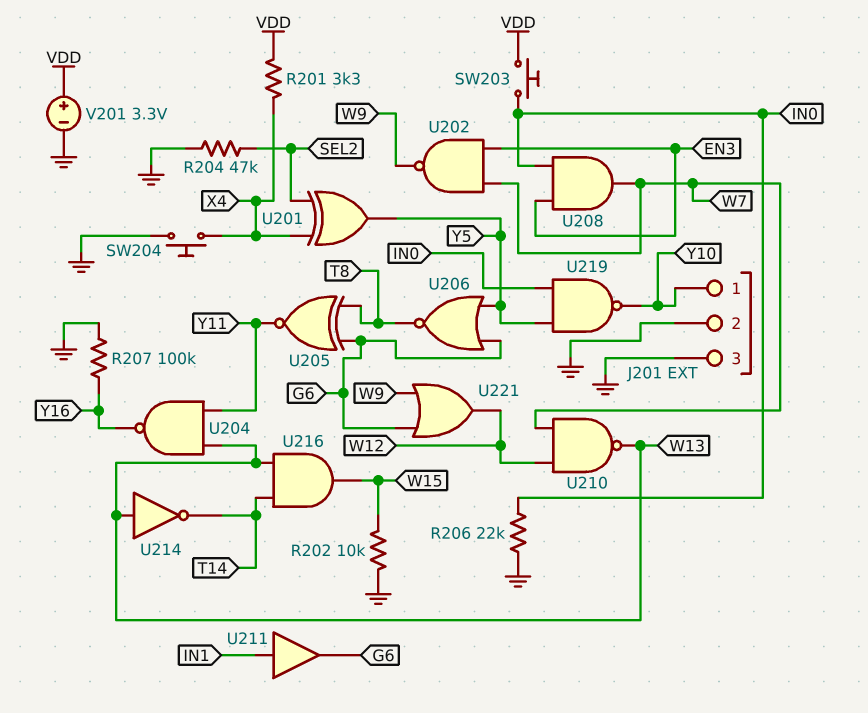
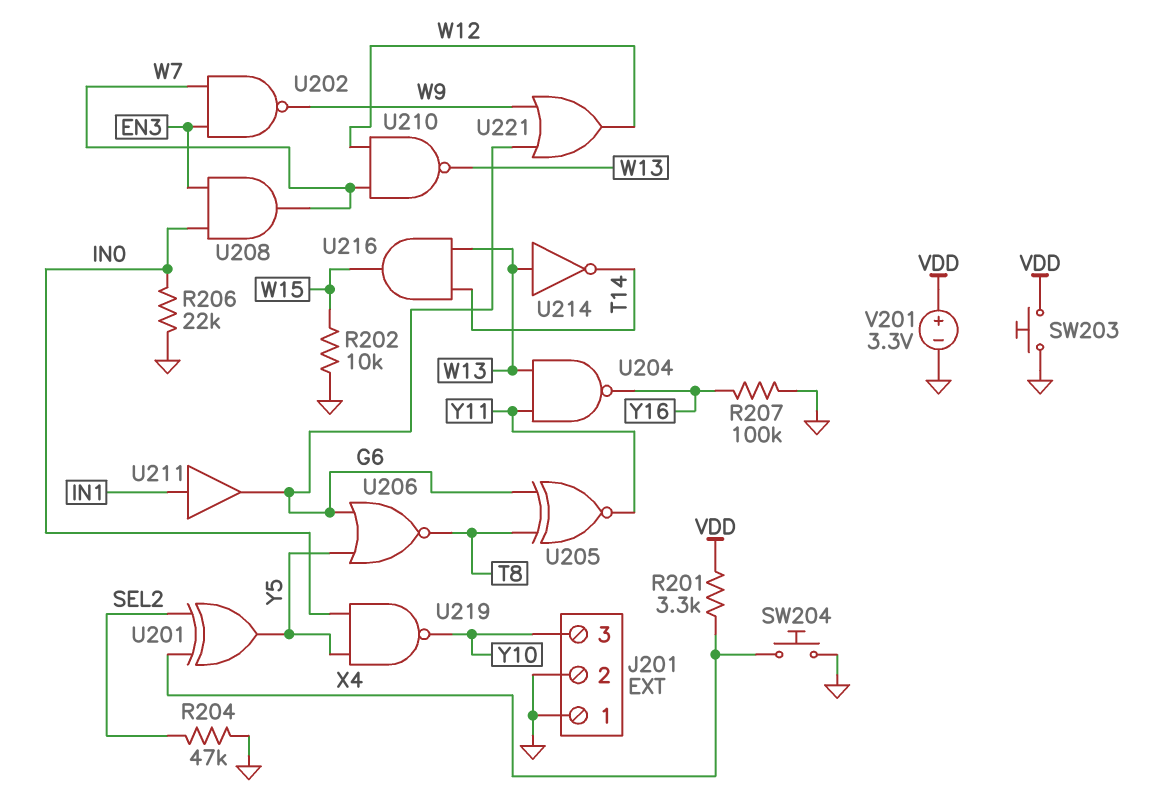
J201 pin 1: Y10 -> GND
J201 pin 3: GND -> Y10
SW203: button (IN0, VDD) -> button (GND, VDD)

